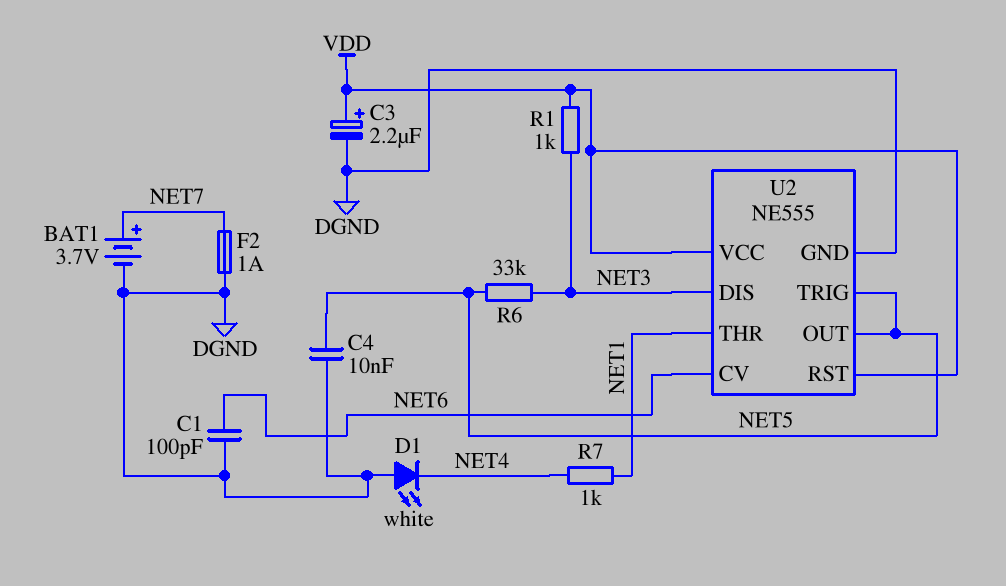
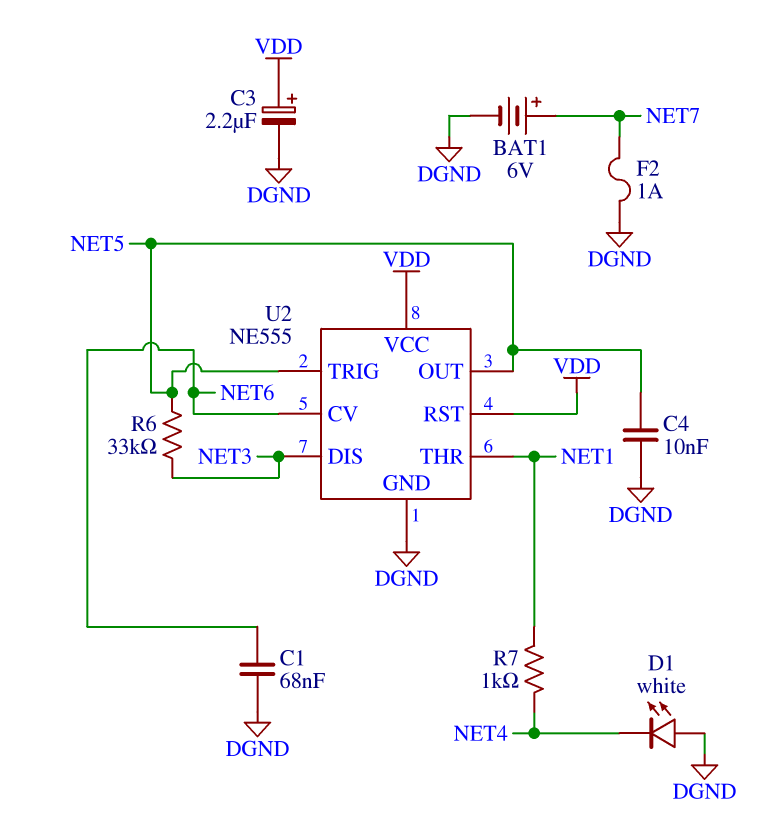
BAT1: 3.7V (plus NET7, minus DGND) -> 6V (plus NET7, minus DGND)
C1: 100pF (DGND, NET6) -> 68nF (DGND, NET6)
R1: 1k (NET3, VDD) -> none

